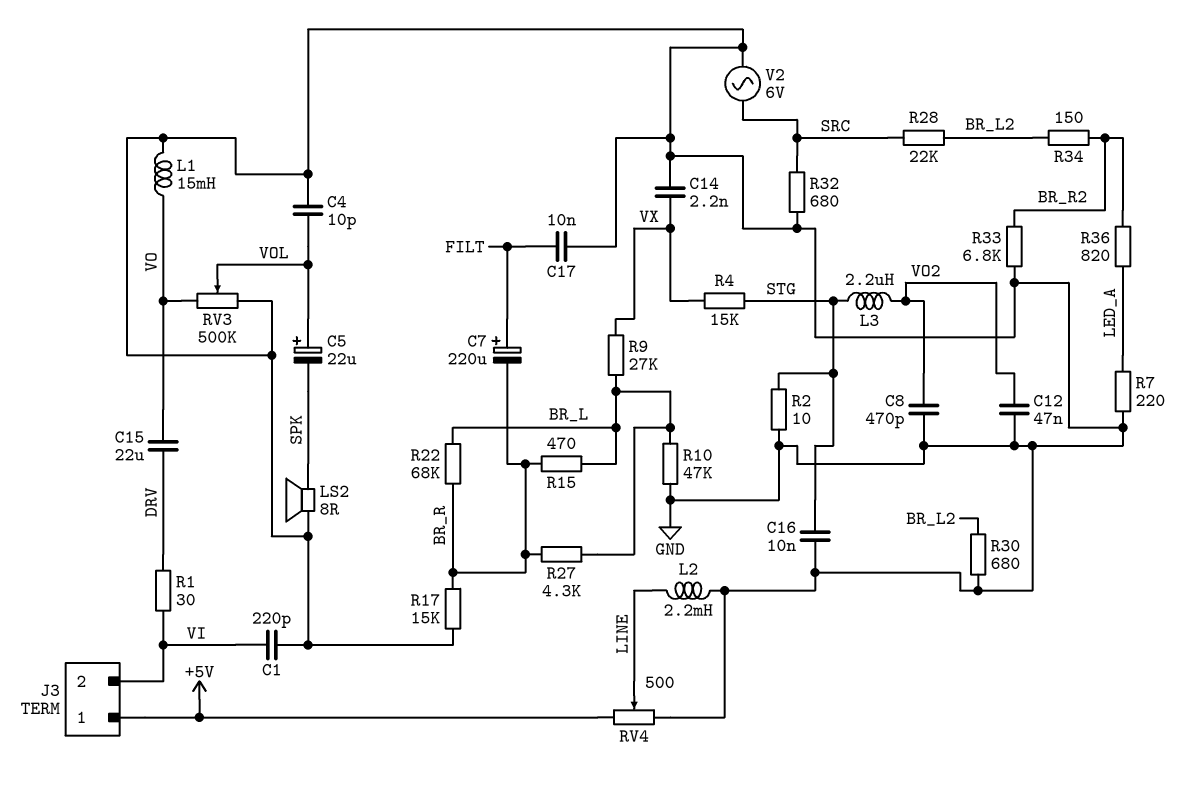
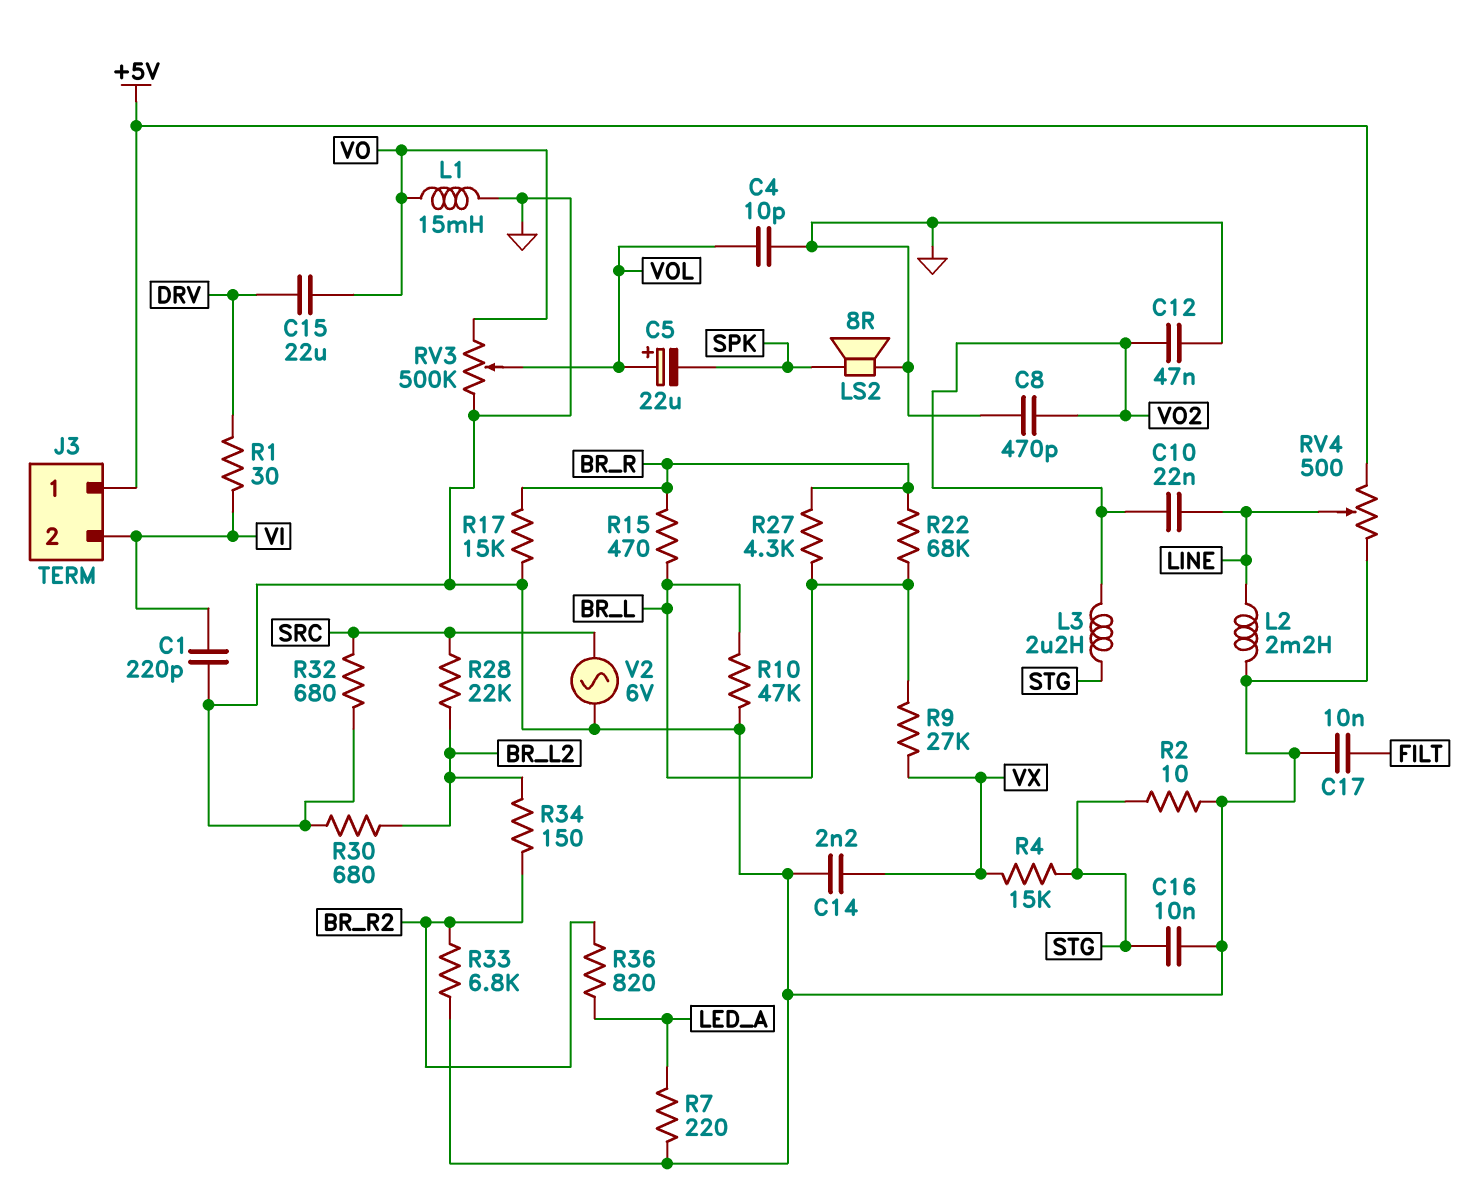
C7: 220uF (plus FILT, minus BR_R) -> none
C10: none -> 22nF (LINE, VO2)

